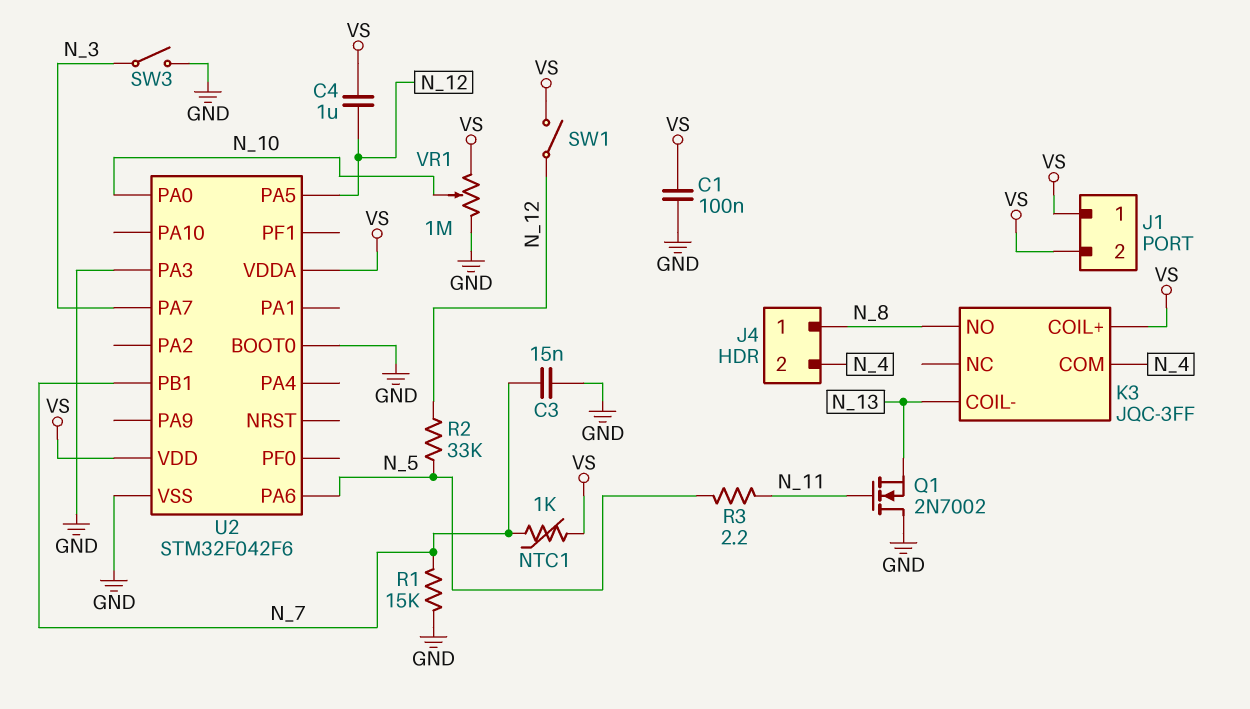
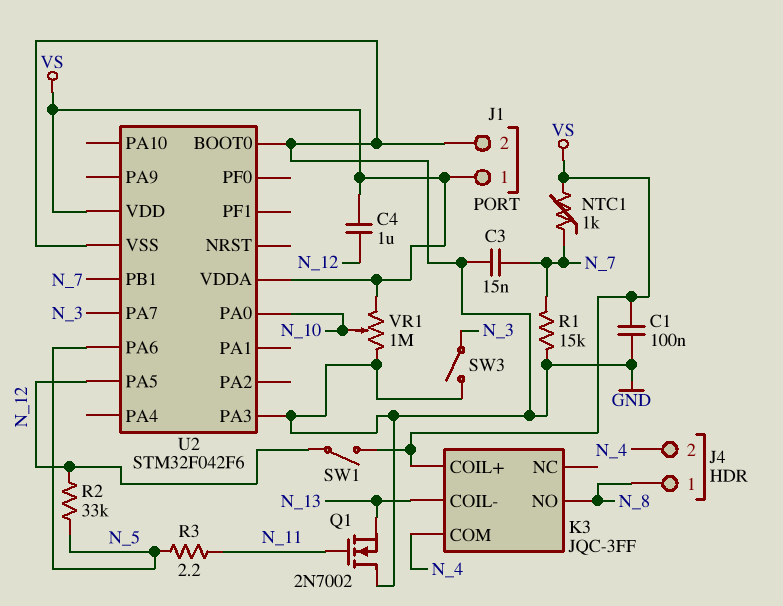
J1 pin 2: VS -> GND

